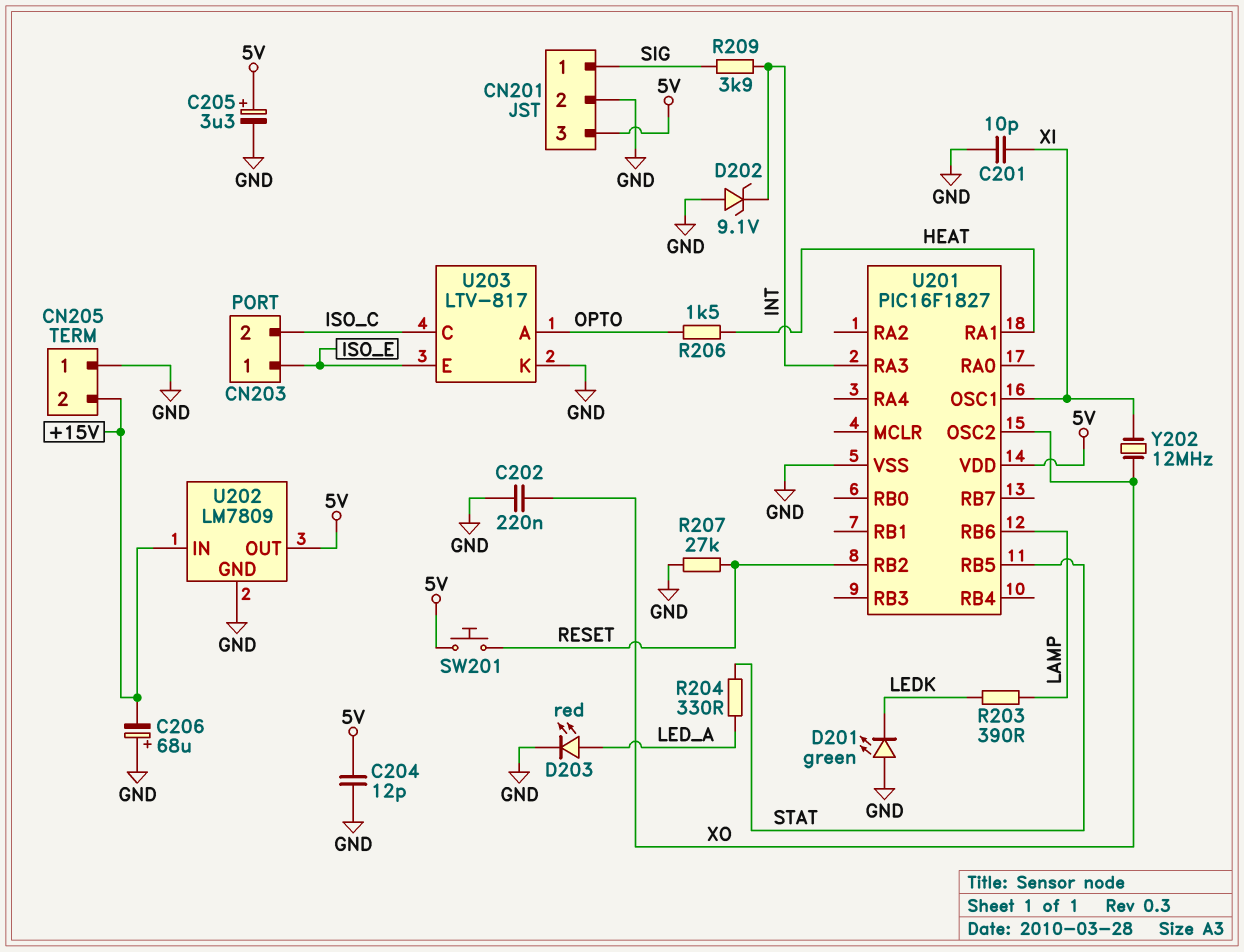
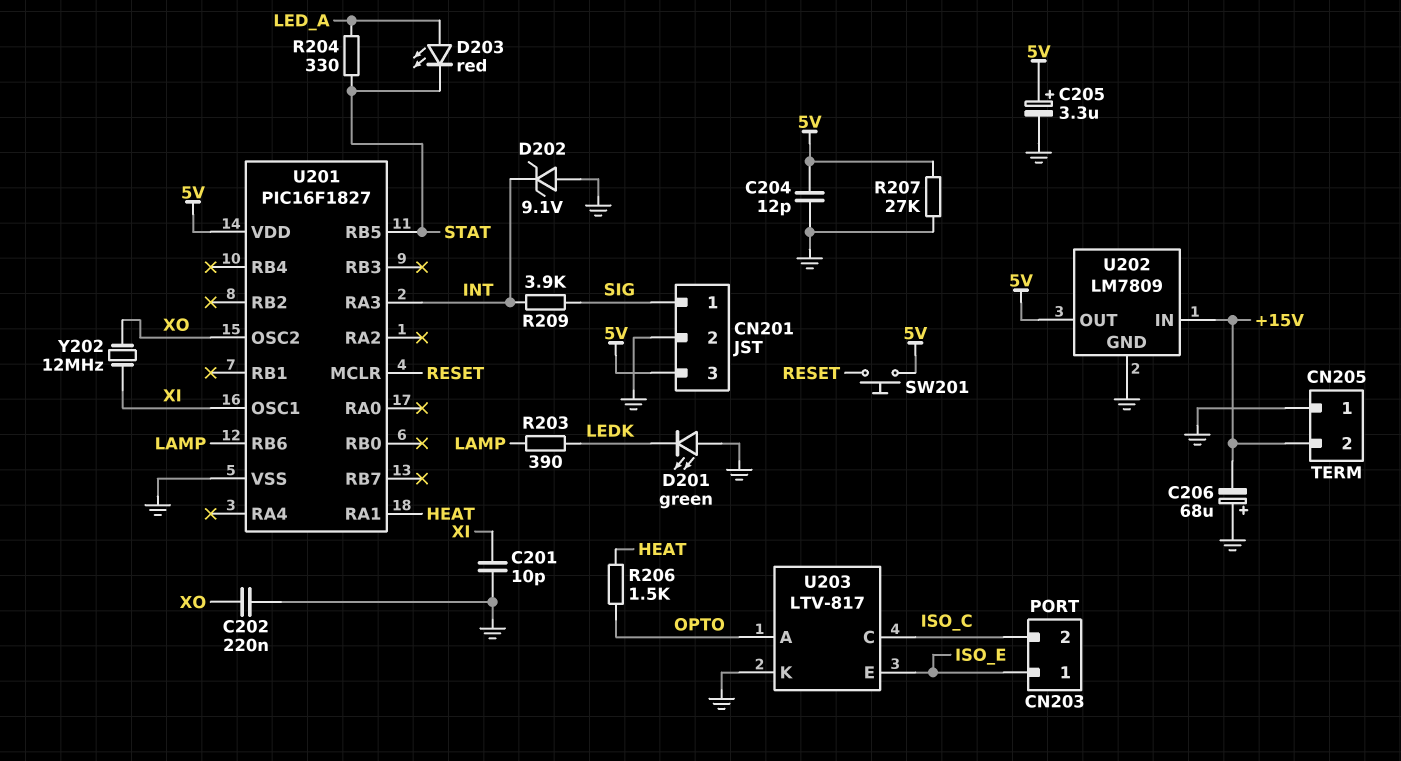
D203: LED red (A LED_A, K GND) -> LED red (A LED_A, K STAT)
R207: 27k (GND, RESET) -> 27k (5V, GND)
U201 pin MCLR: none -> RESET
U201 pin RB2: RESET -> none

